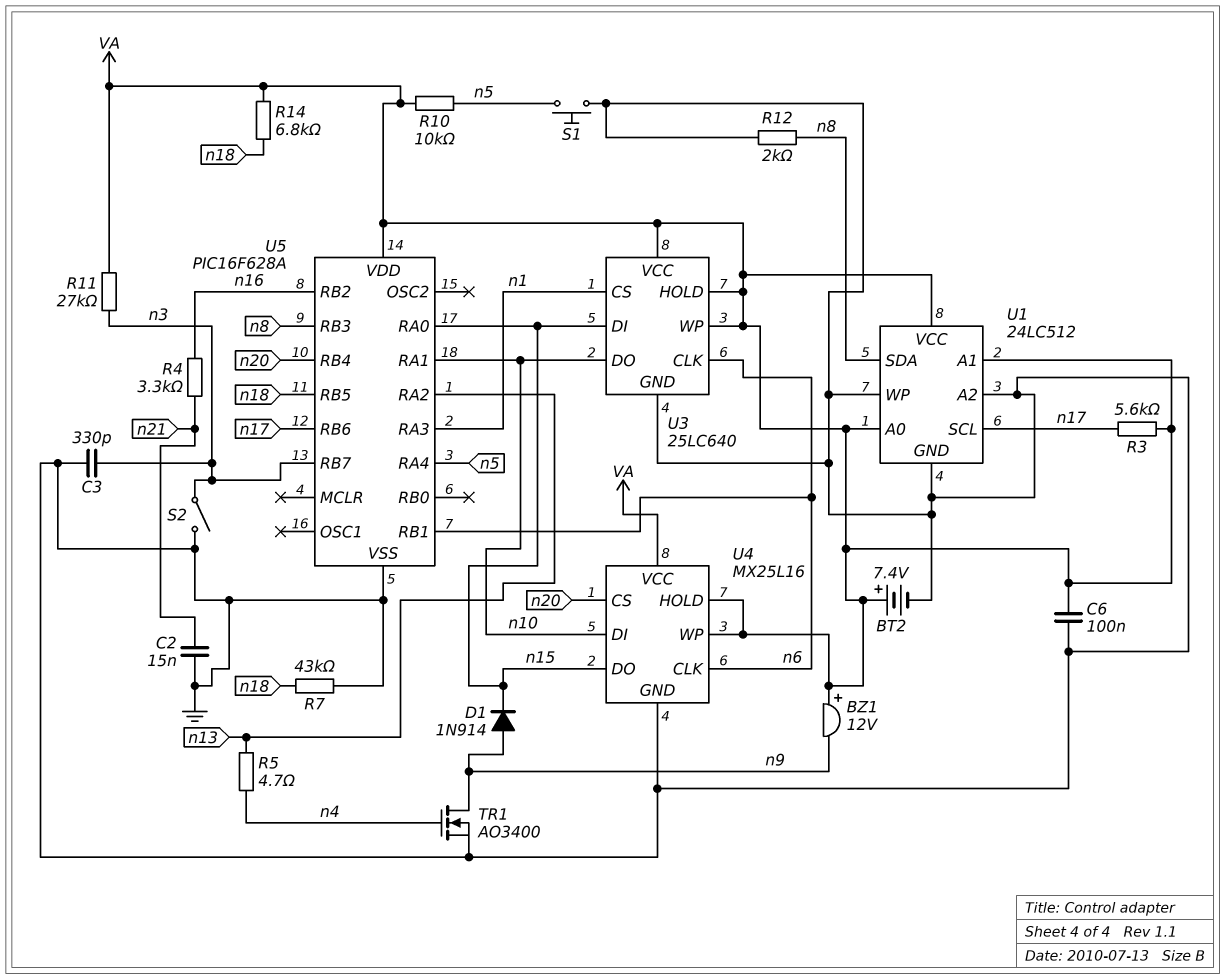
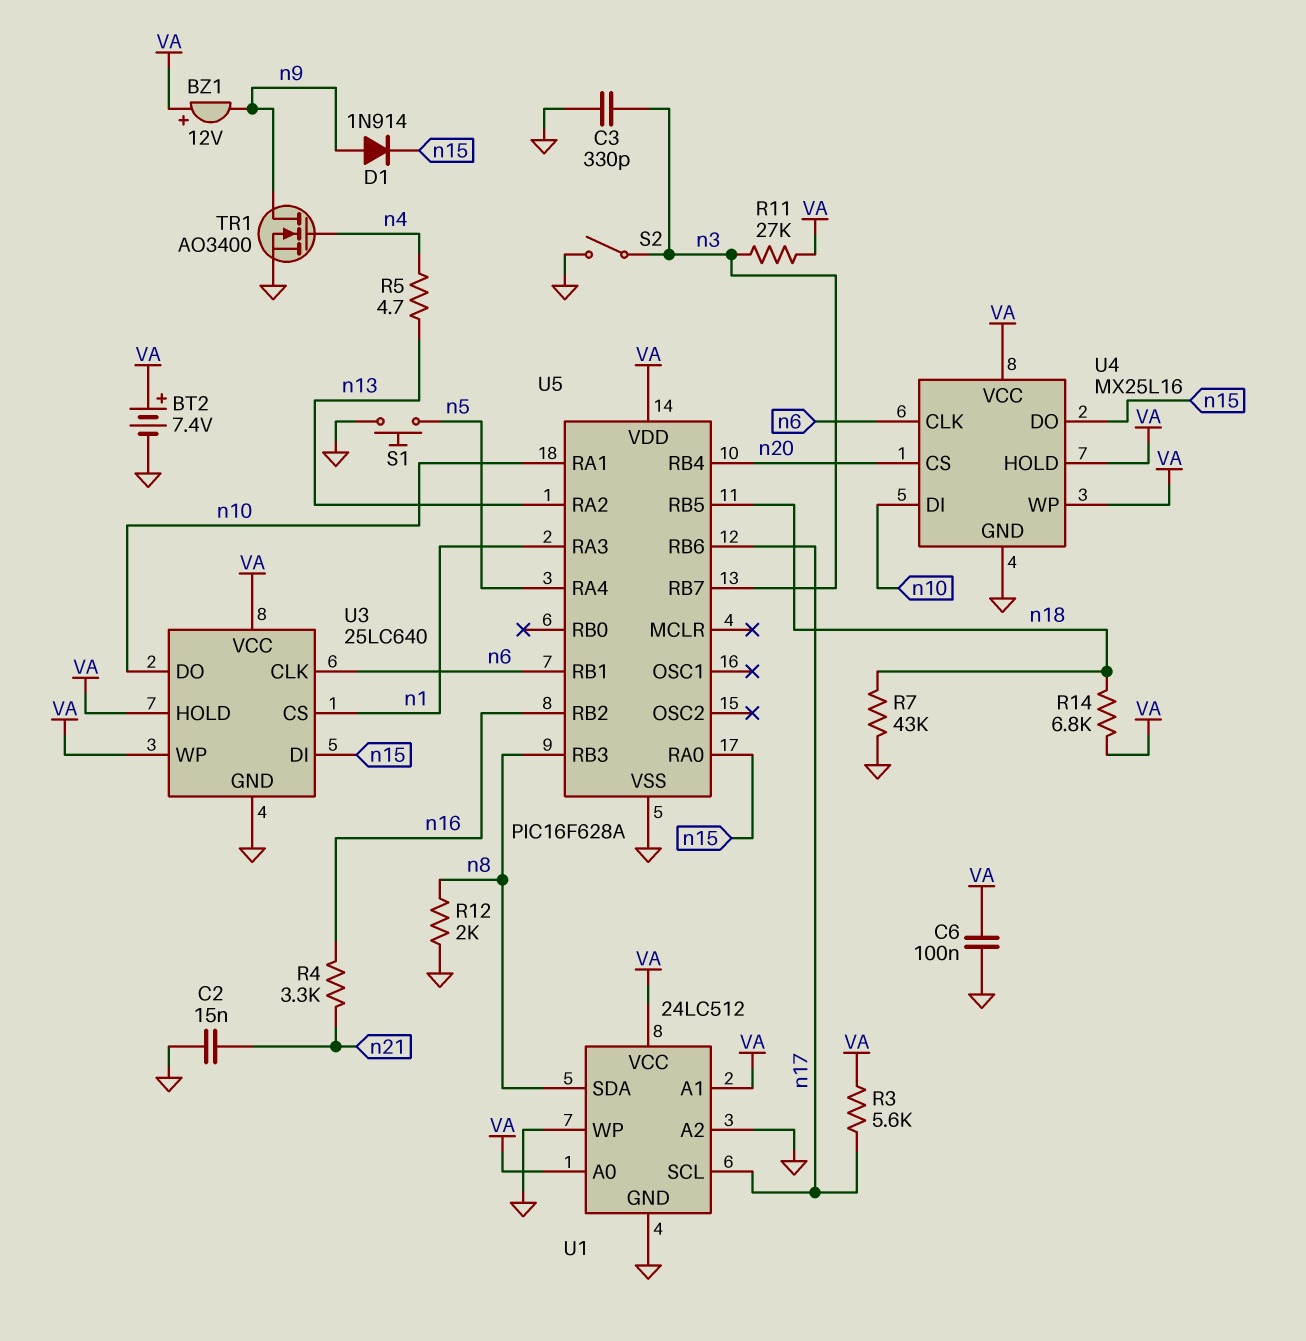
R10: 10k (VA, n5) -> none

